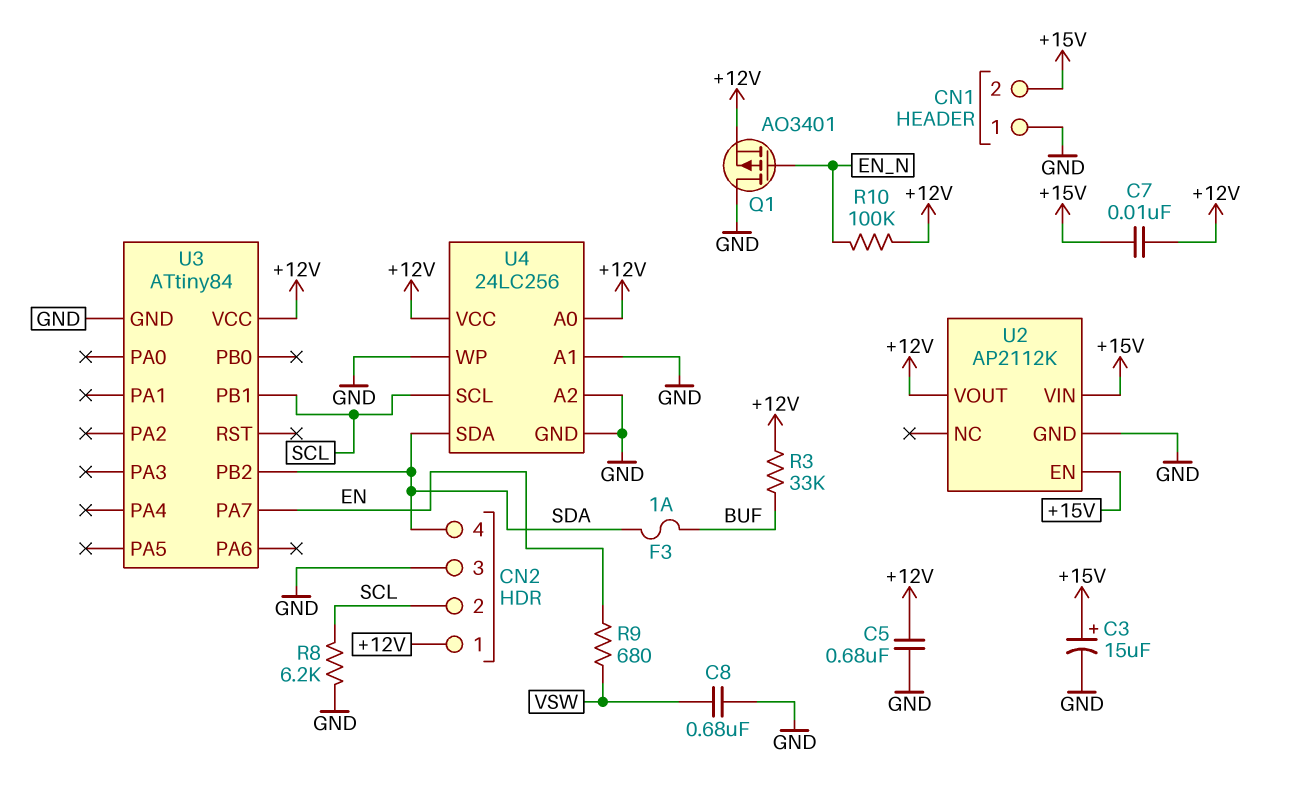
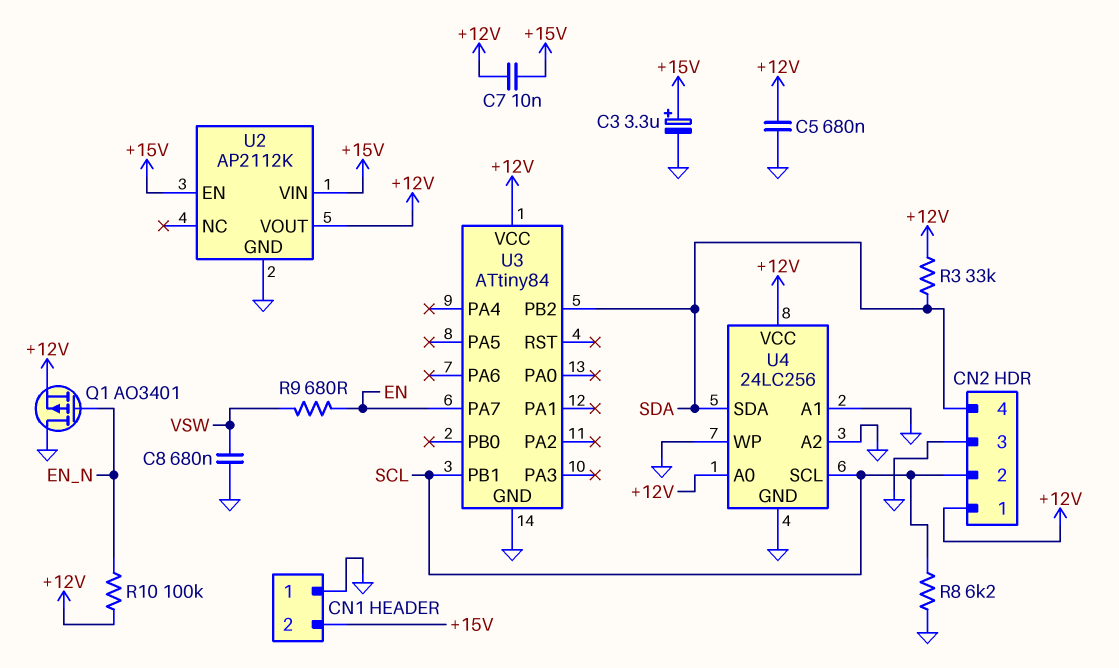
C3: 15uF (plus +15V, minus GND) -> 3.3uF (plus +15V, minus GND)
F3: 1A (BUF, SDA) -> none
R3: 33k (+12V, BUF) -> 33k (+12V, SDA)

